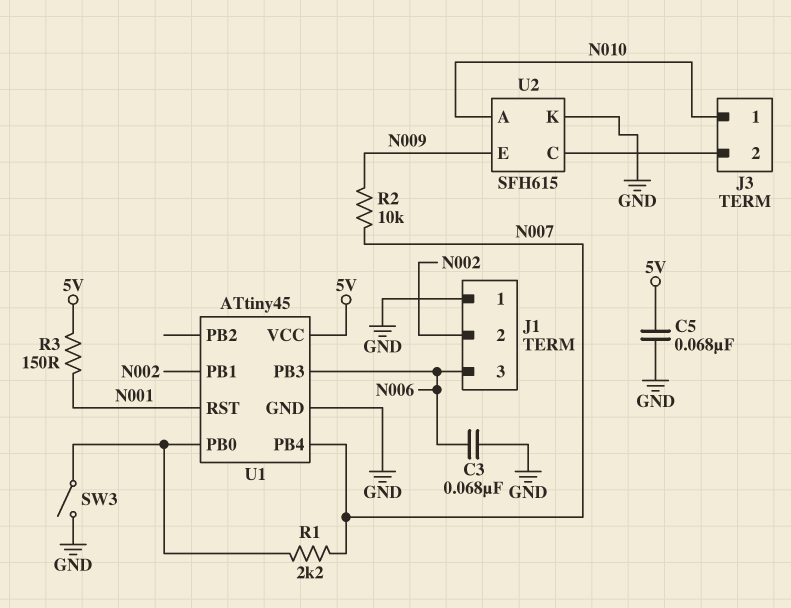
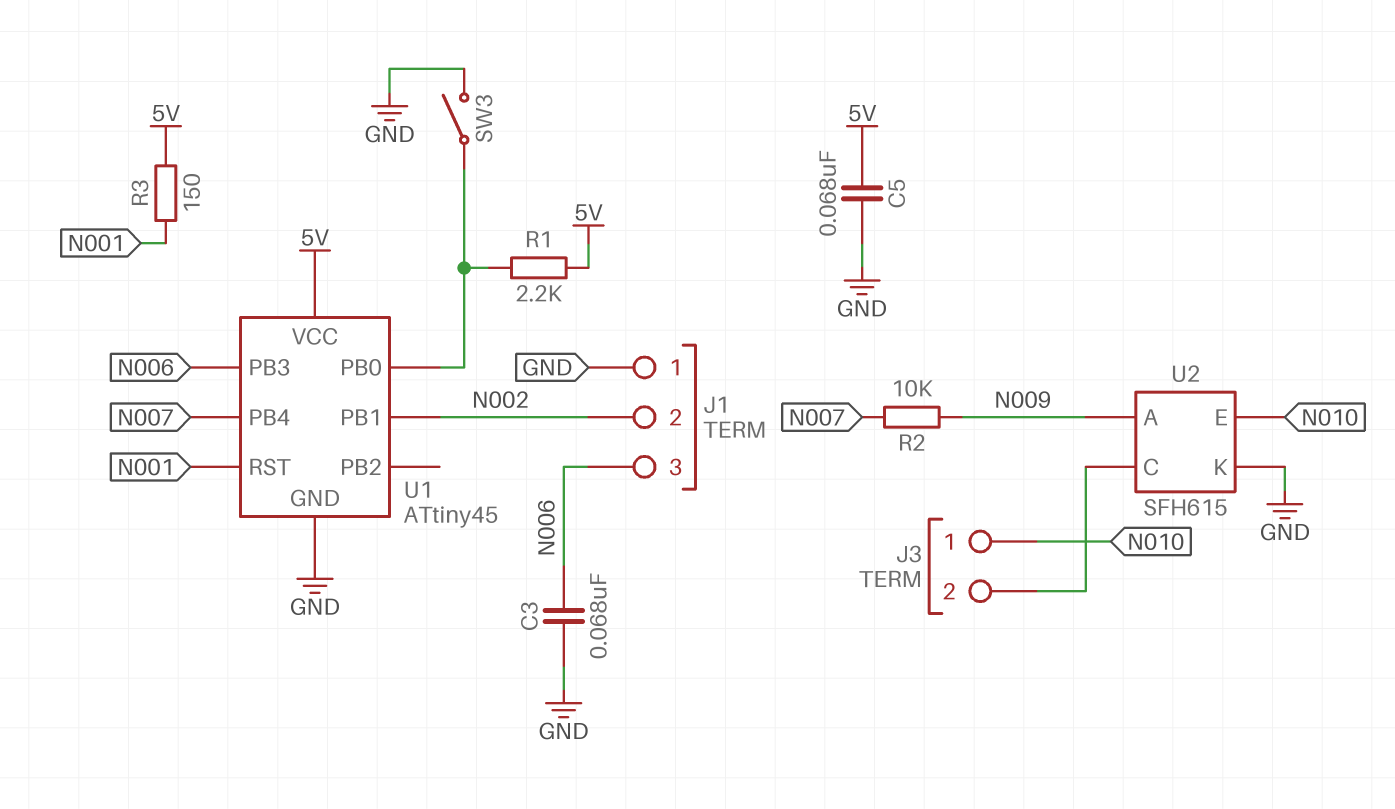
R1: 2.2k (N007, U1/PB0) -> 2.2k (5V, U1/PB0)
U2 pin A: N010 -> N009
U2 pin E: N009 -> N010

